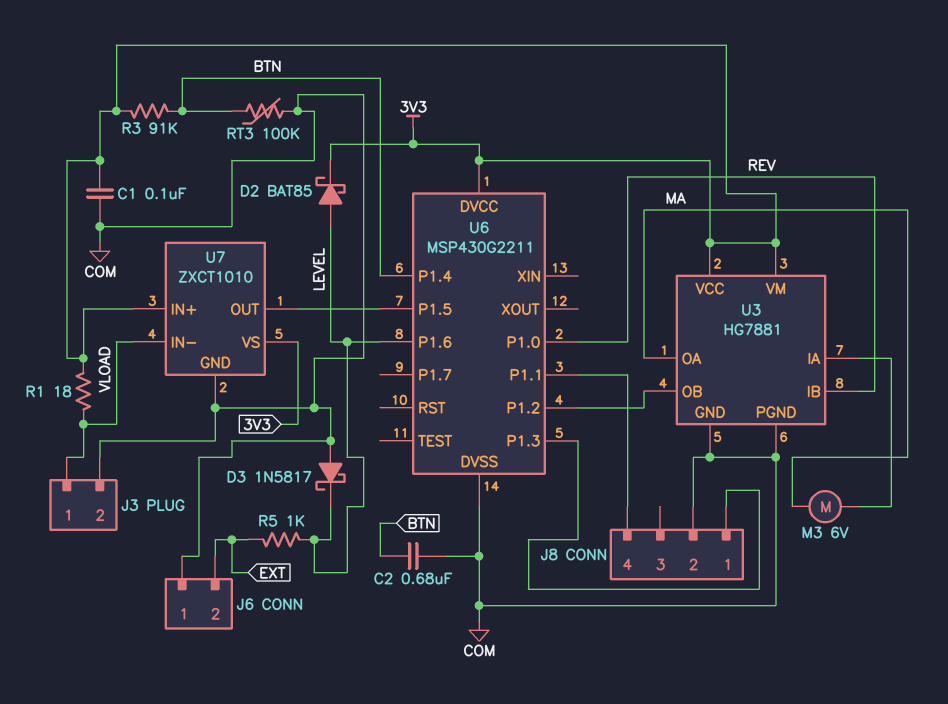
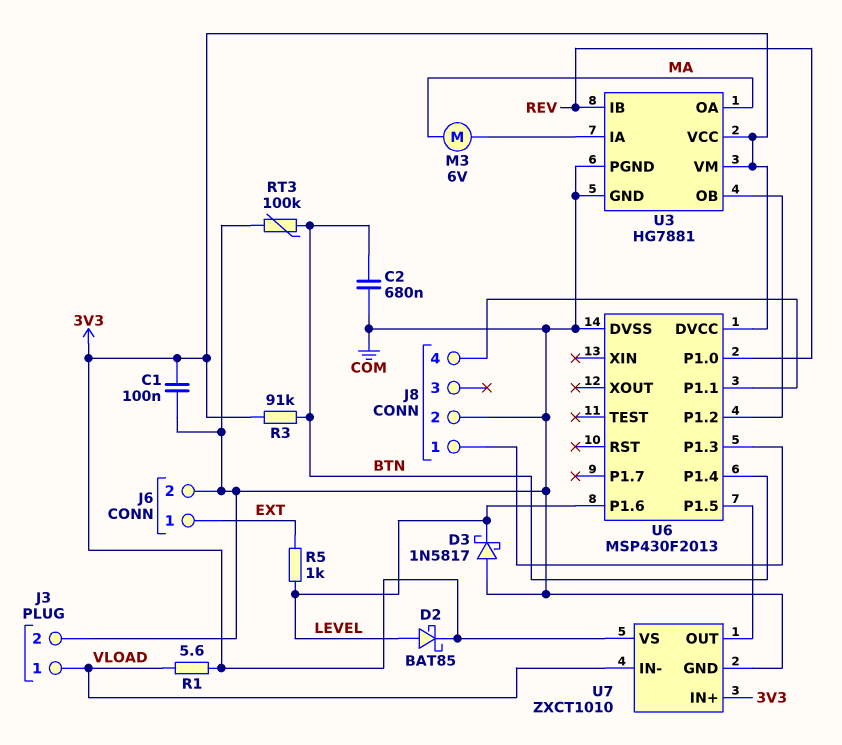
J6 pin 1: COM -> EXT
J6 pin 2: EXT -> COM
R1: 18 (3V3, VLOAD) -> 5.6 (3V3, VLOAD)
U6: MSP430G2211 -> MSP430F2013

